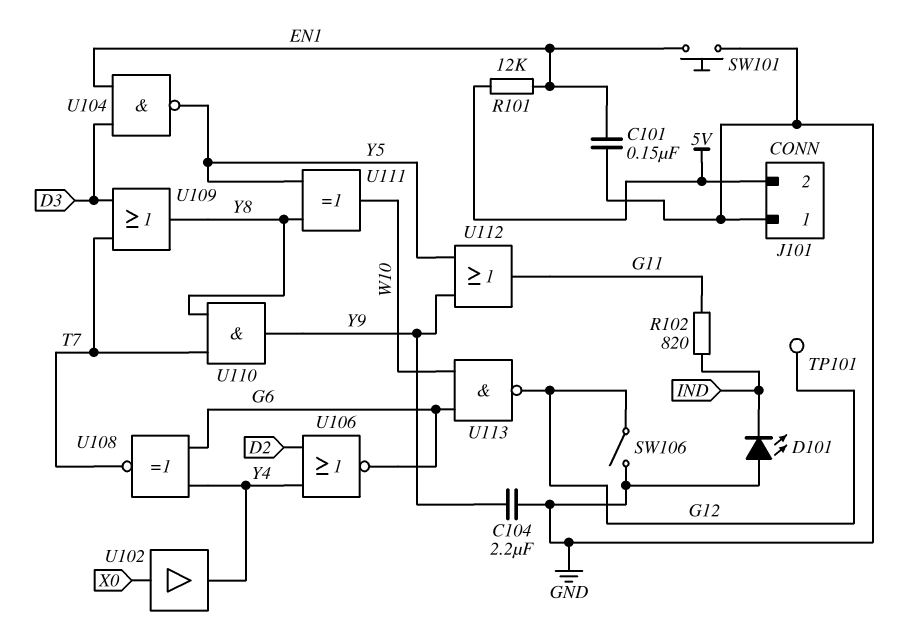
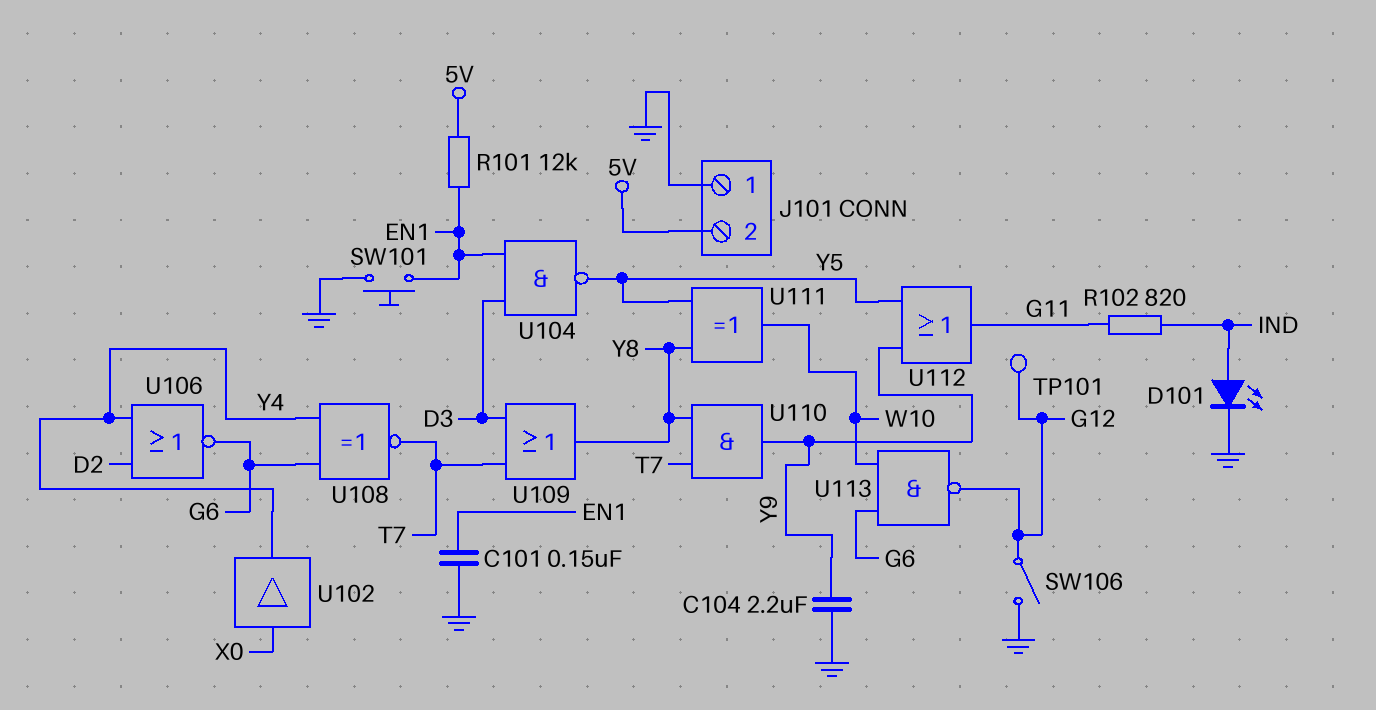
D101: LED (A GND, K IND) -> LED (A IND, K GND)

